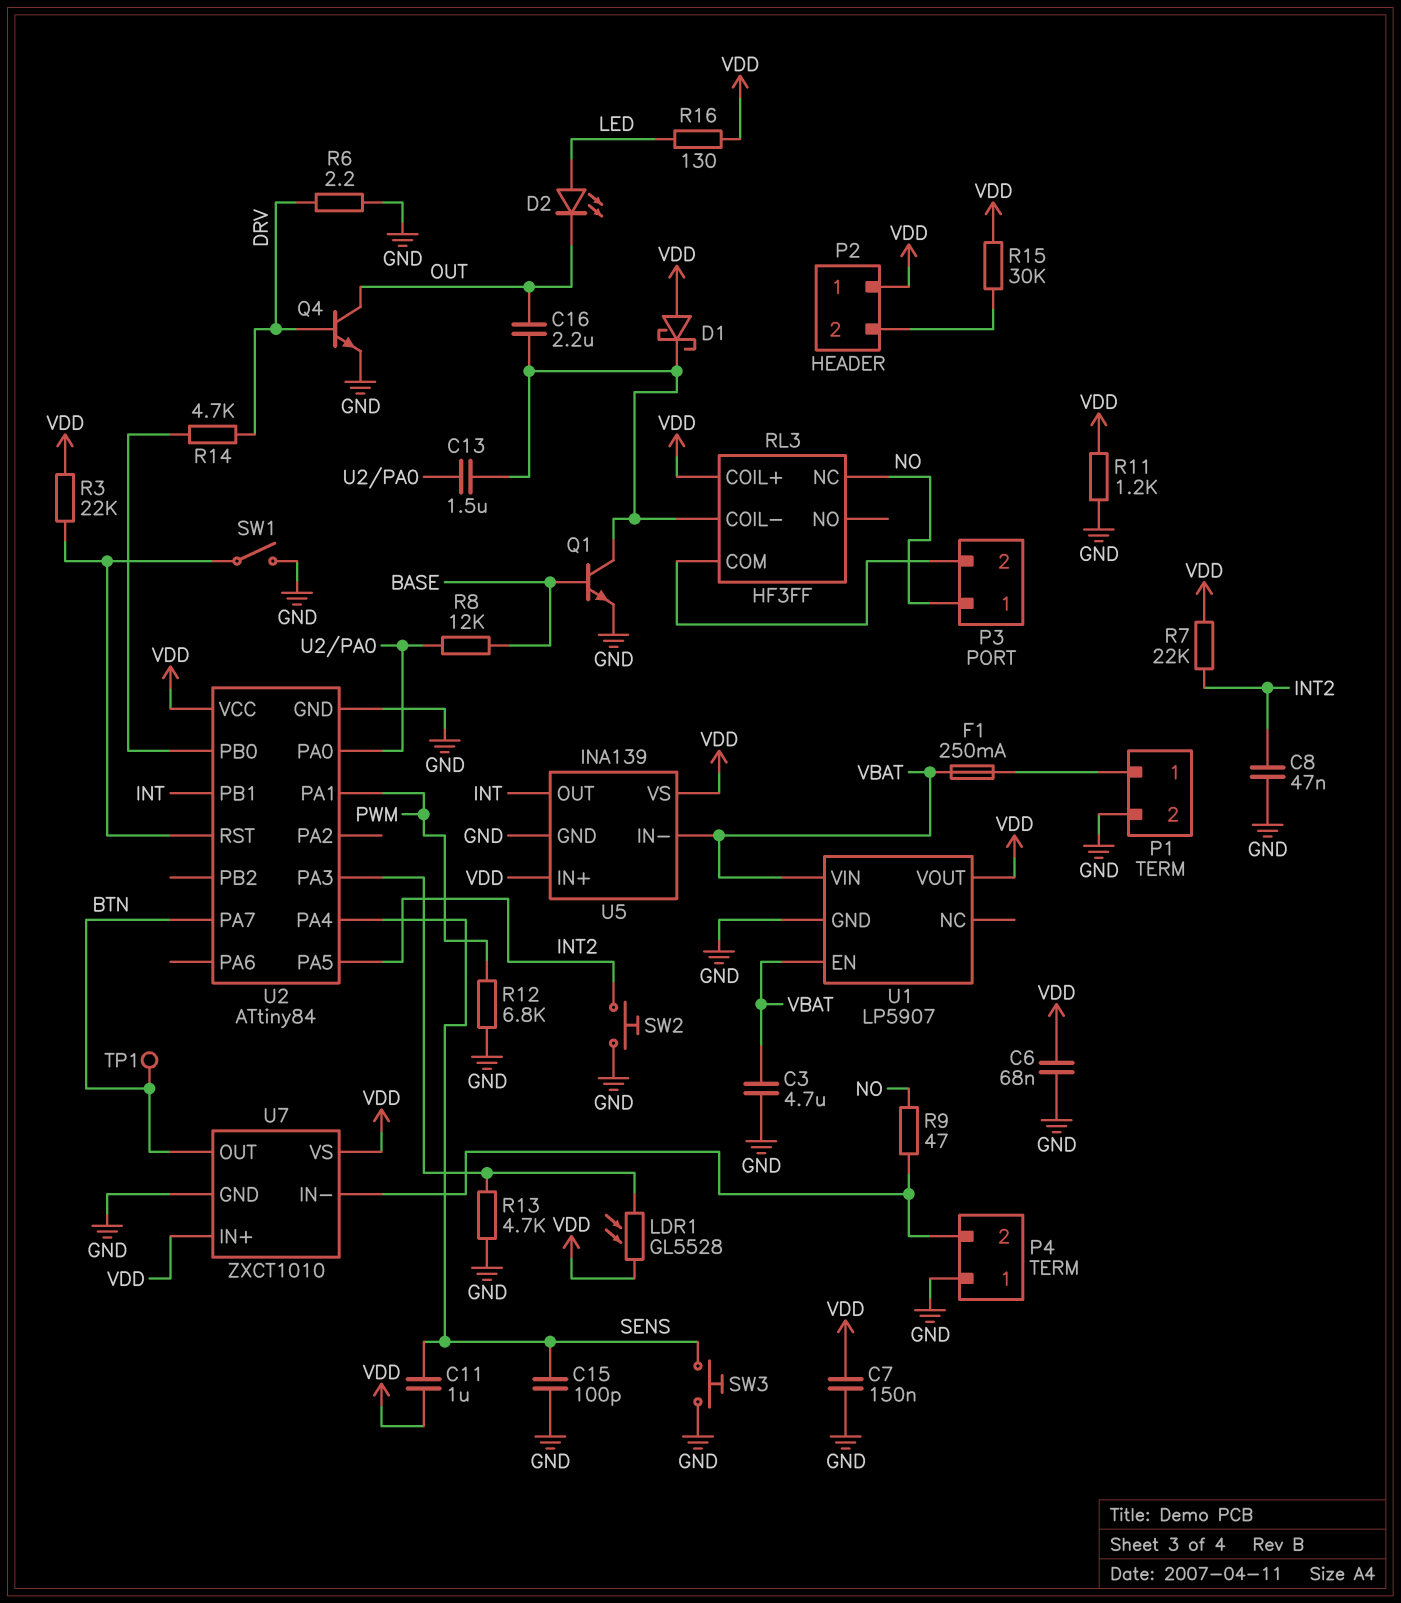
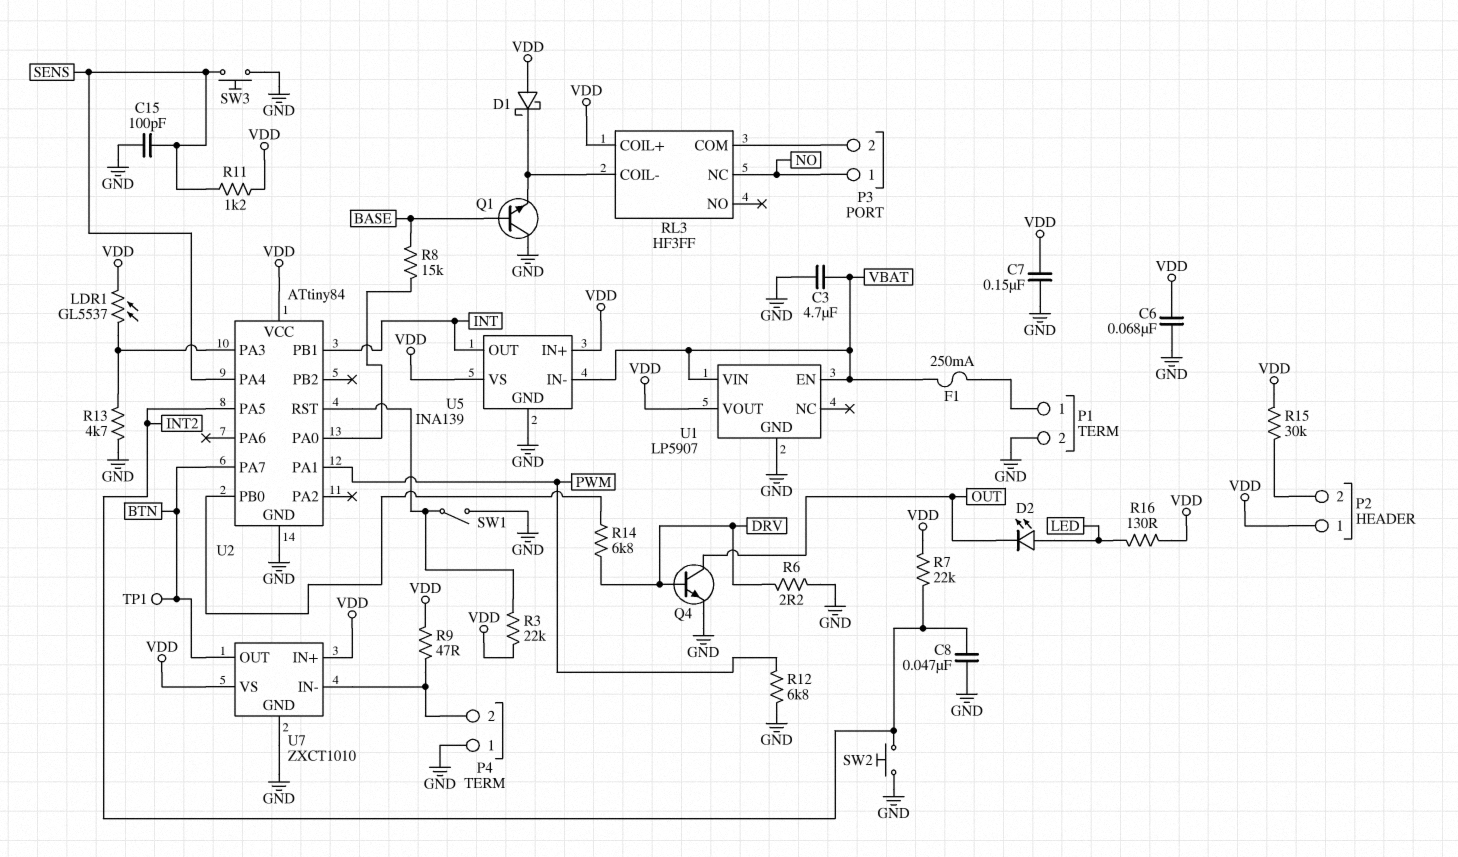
C11: 1uF (SENS, VDD) -> none
C13: 1.5uF (RL3/COIL-, U2/PA0) -> none
C16: 2.2uF (OUT, RL3/COIL-) -> none
LDR1: GL5528 (U2/PA3, VDD) -> GL5537 (U2/PA3, VDD)
Q1: NPN (B BASE, C RL3/COIL-, E GND) -> NPN (B BASE, C GND, E RL3/COIL-)
R8: 12k (BASE, U2/PA0) -> 15k (BASE, U2/PA0)
R9: 47 (NO, P4/2) -> 47 (P4/2, VDD)
R11: 1.2k (GND, VDD) -> 1.2k (SENS, VDD)
R14: 4.7k (DRV, U2/PB0) -> 6.8k (DRV, U2/PB0)

